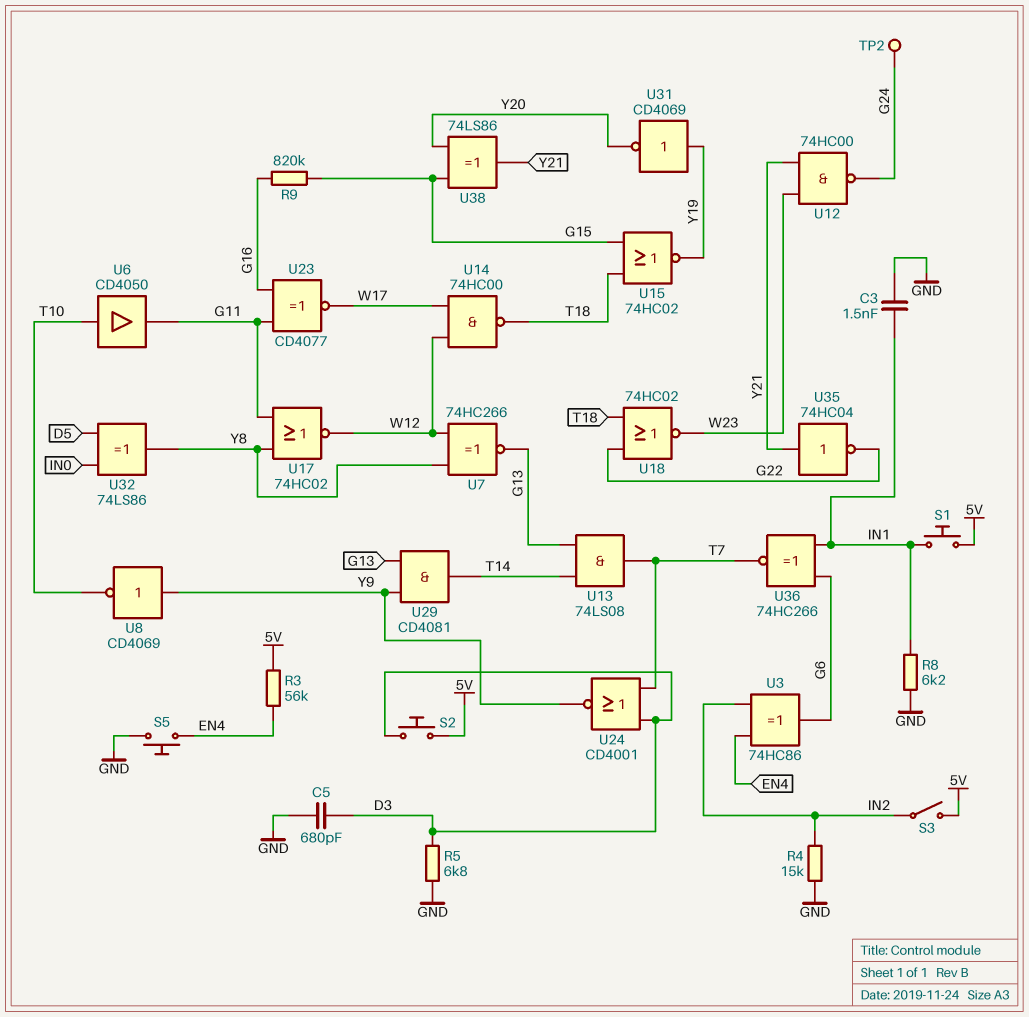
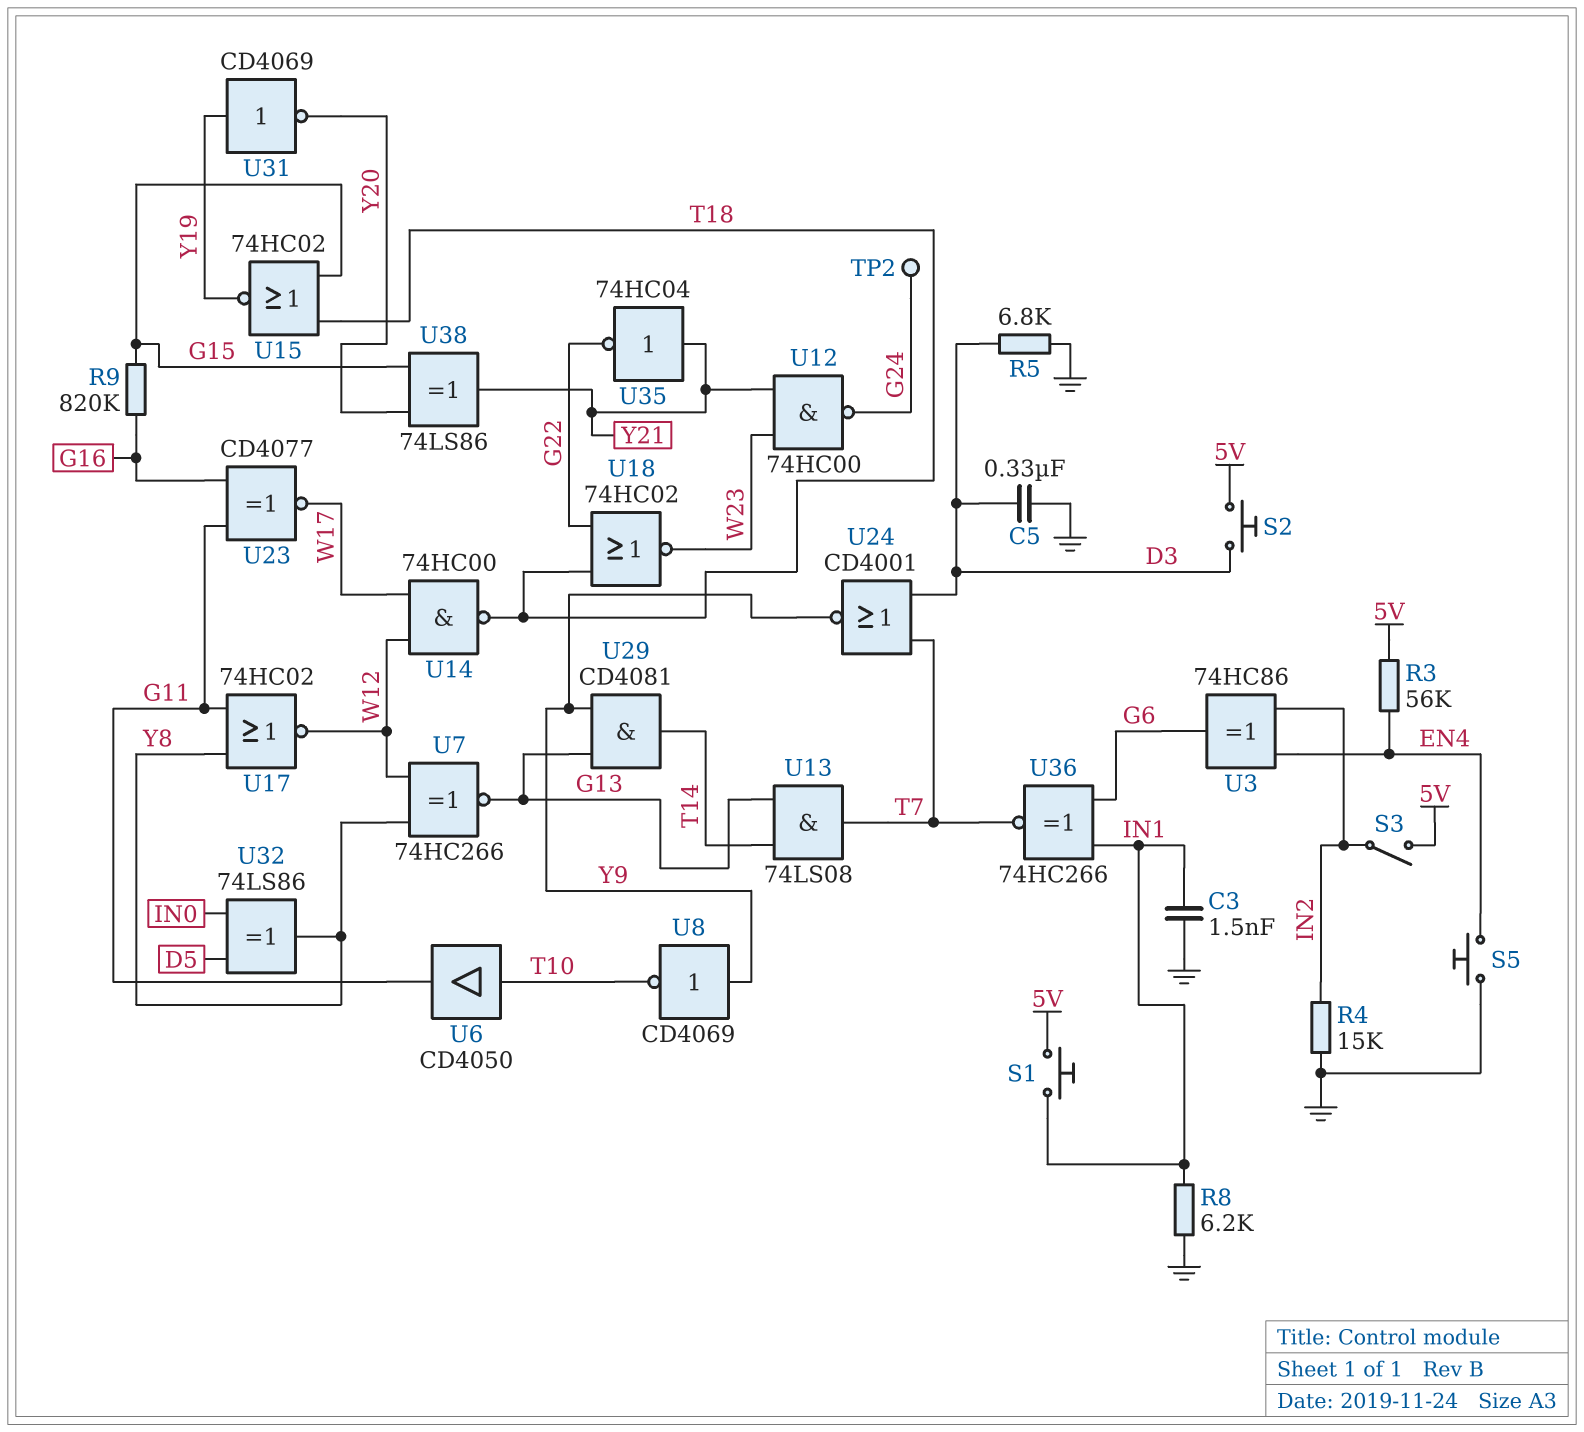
C5: 680pF (D3, GND) -> 330nF (D3, GND)

